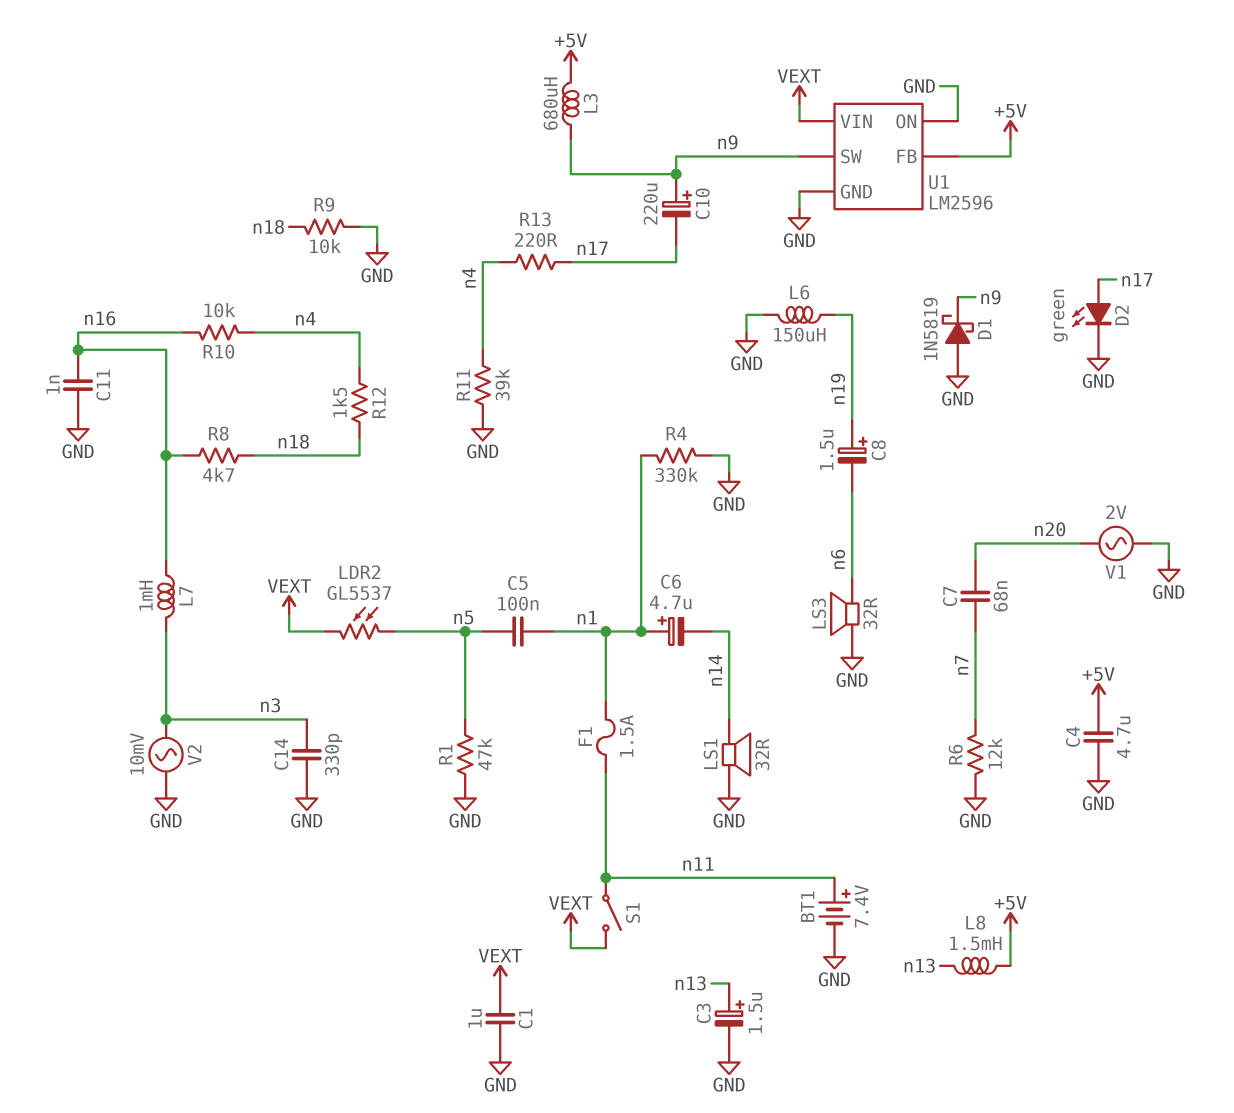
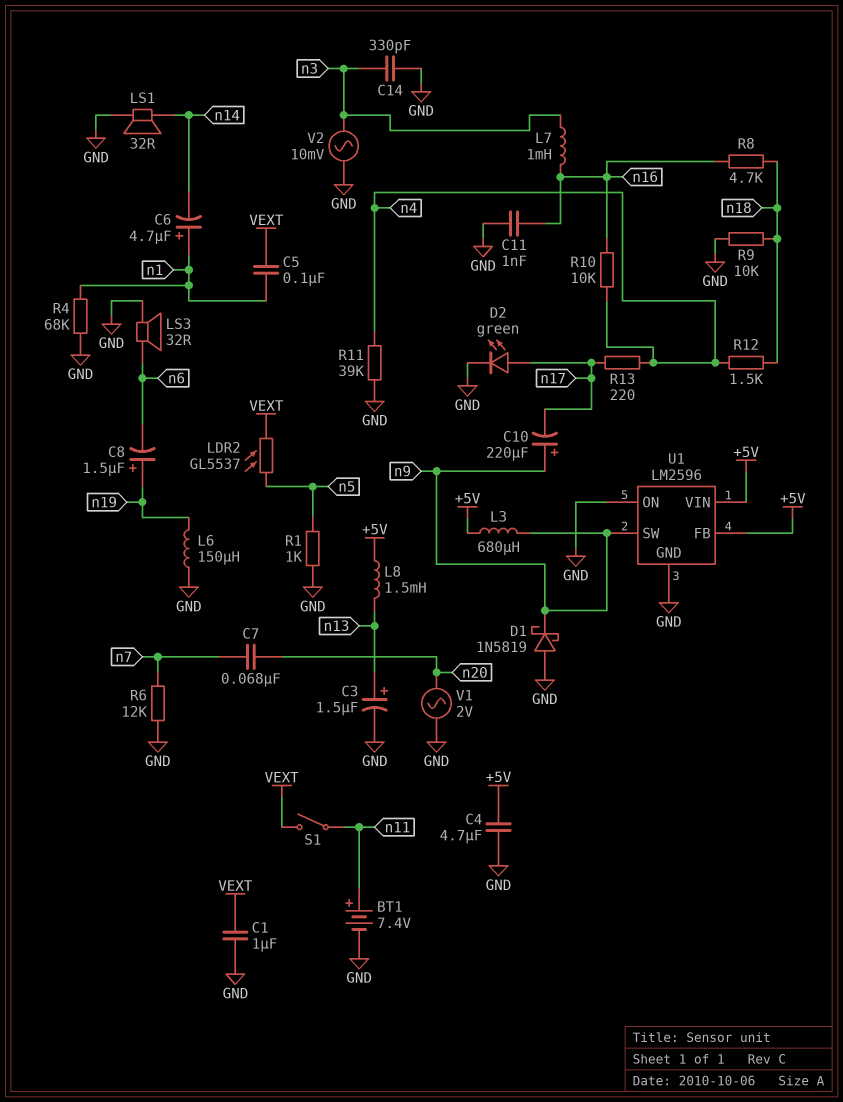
C5: 100nF (n1, n5) -> 100nF (VEXT, n1)
F1: 1.5A (n1, n11) -> none
R1: 47k (GND, n5) -> 1k (GND, n5)
R4: 330k (GND, n1) -> 68k (GND, n1)
U1 pin VIN: VEXT -> +5V

